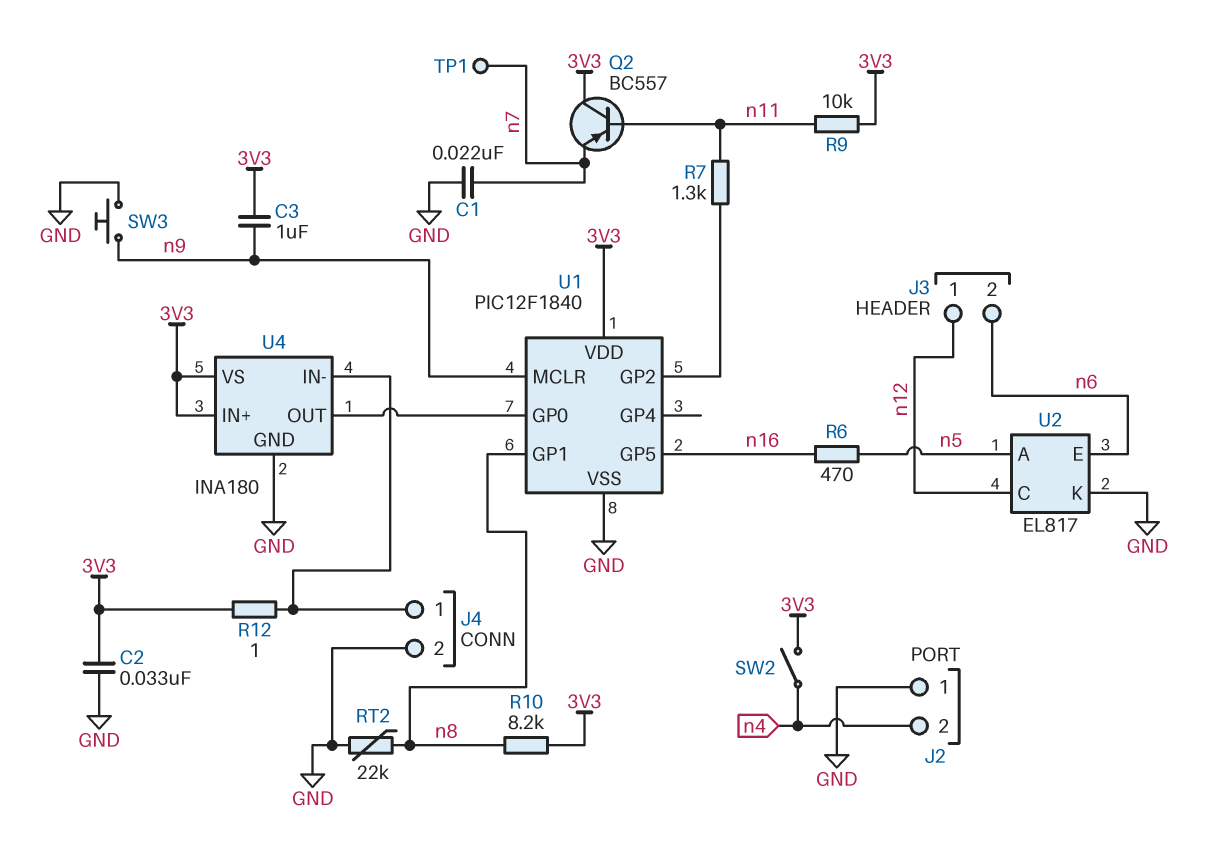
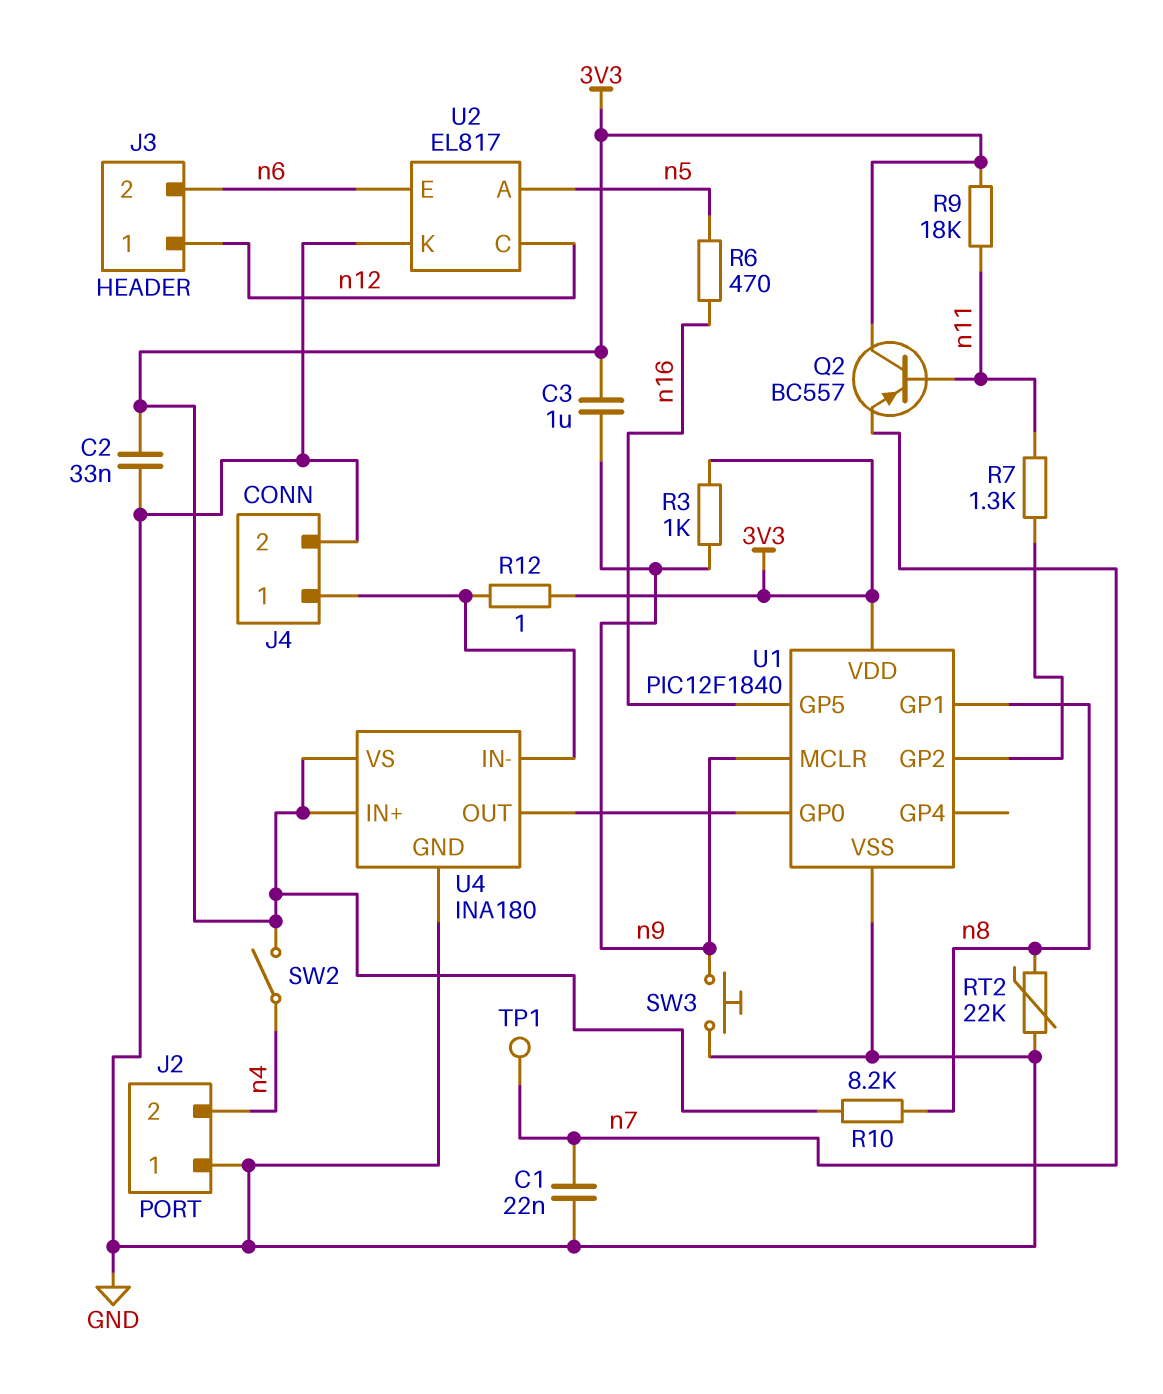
R3: none -> 1k (3V3, n9)
R9: 10k (3V3, n11) -> 18k (3V3, n11)

